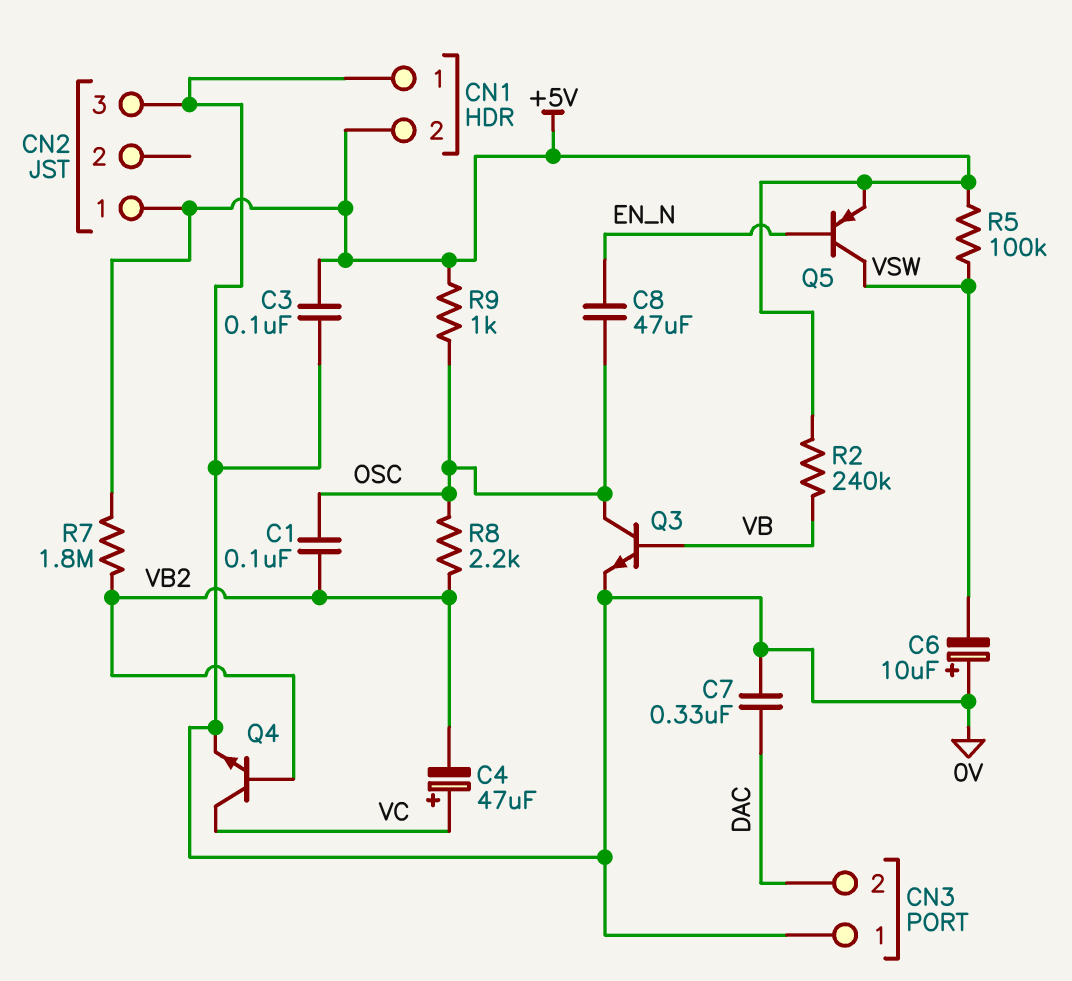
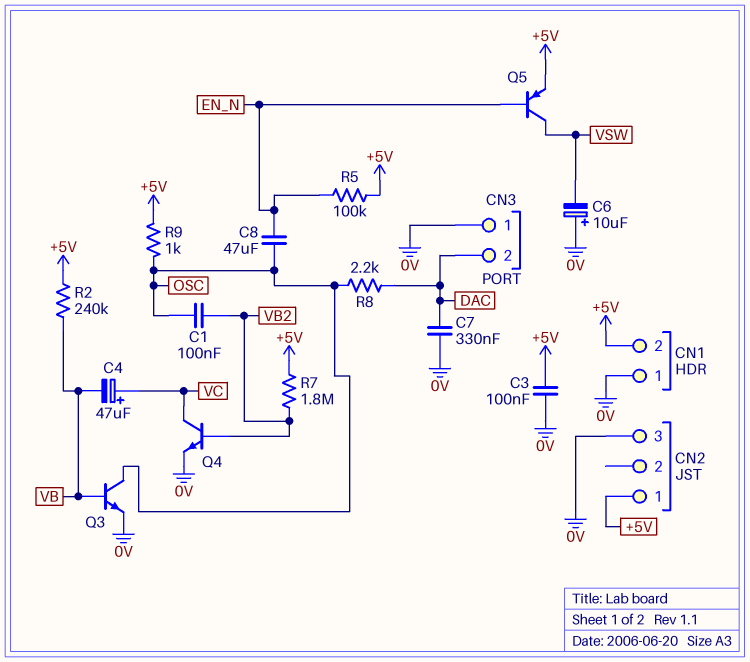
C4: 47uF (plus VC, minus VB2) -> 47uF (plus VC, minus VB)
R5: 100k (+5V, VSW) -> 100k (+5V, EN_N)
R8: 2.2k (OSC, VB2) -> 2.2k (DAC, OSC)

